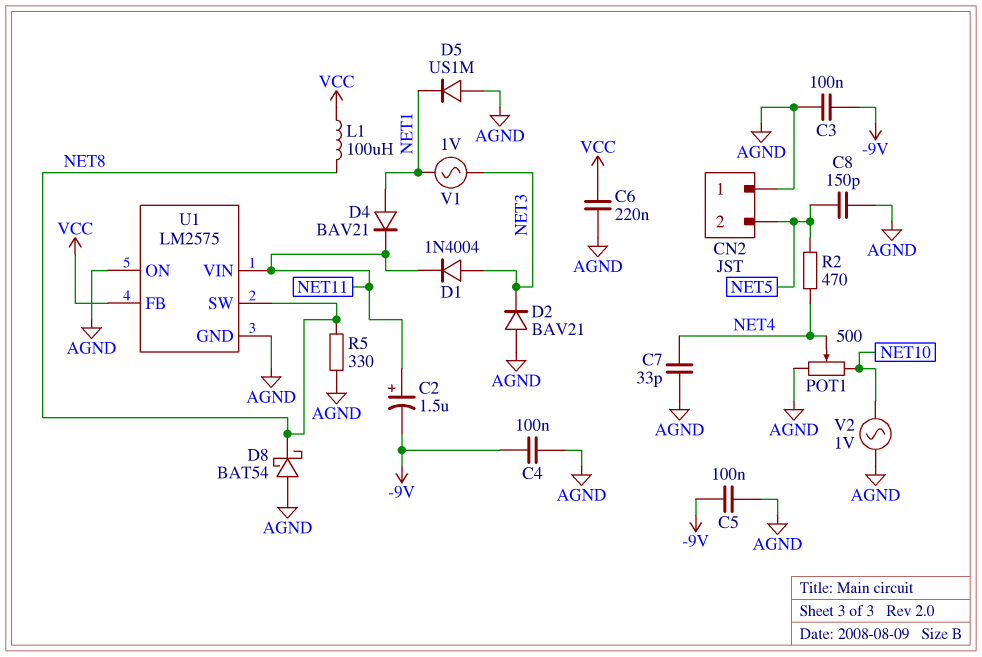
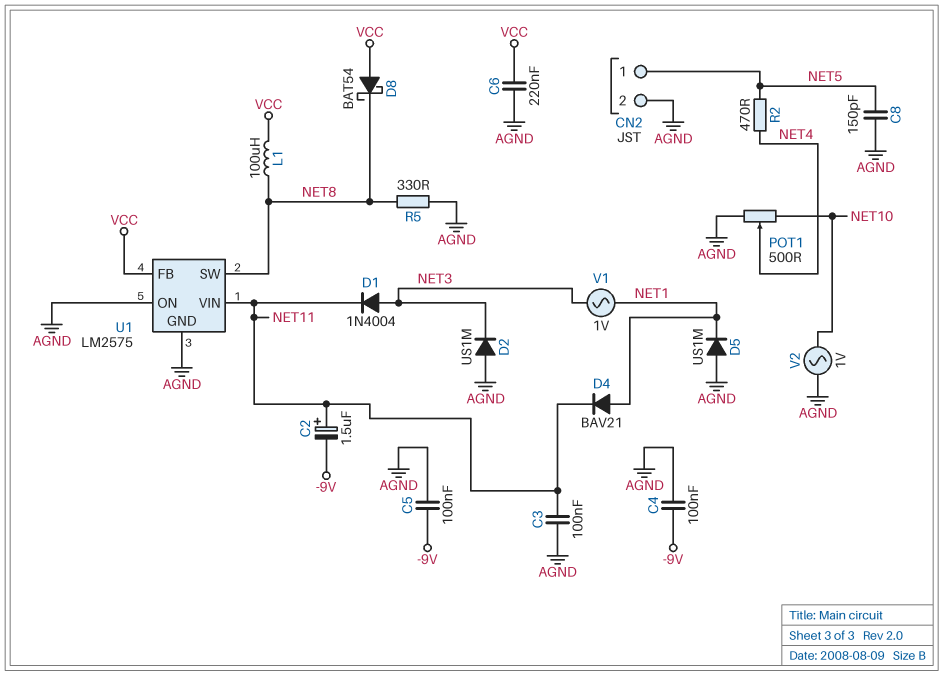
C3: 100nF (-9V, AGND) -> 100nF (AGND, NET11)
C7: 33pF (AGND, NET4) -> none
CN2 pin 1: AGND -> NET5
CN2 pin 2: NET5 -> AGND
D2: diode BAV21 (A AGND, K NET3) -> diode US1M (A AGND, K NET3)
D8: schottky BAT54 (A AGND, K NET8) -> schottky BAT54 (A VCC, K NET8)

